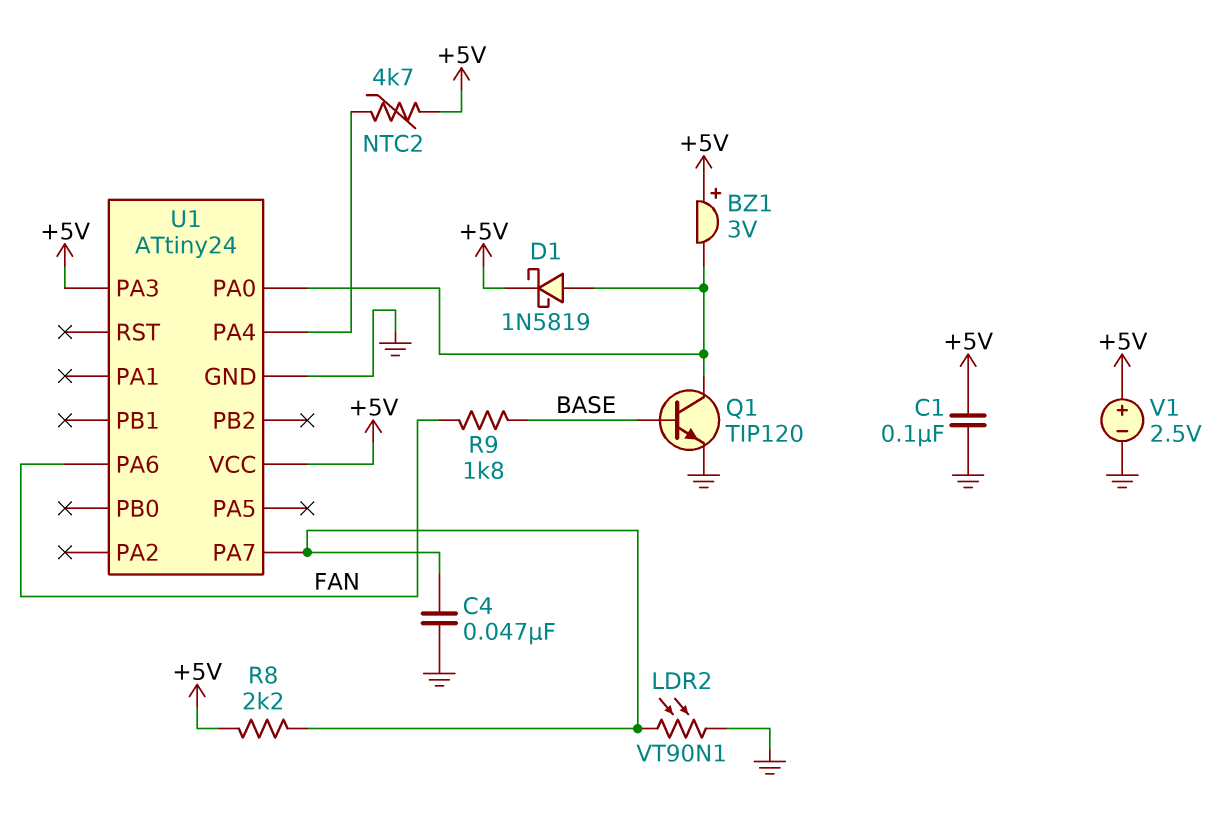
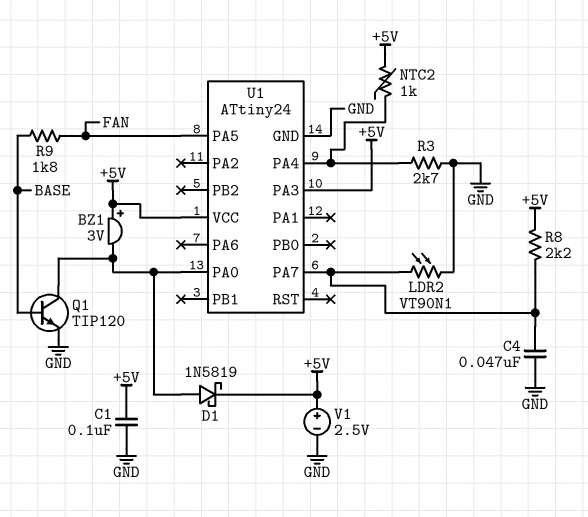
NTC2: 4.7k (+5V, U1/PA4) -> 1k (+5V, U1/PA4)
R3: none -> 2.7k (GND, U1/PA4)
U1 pin PA5: none -> FAN
U1 pin PA6: FAN -> none

